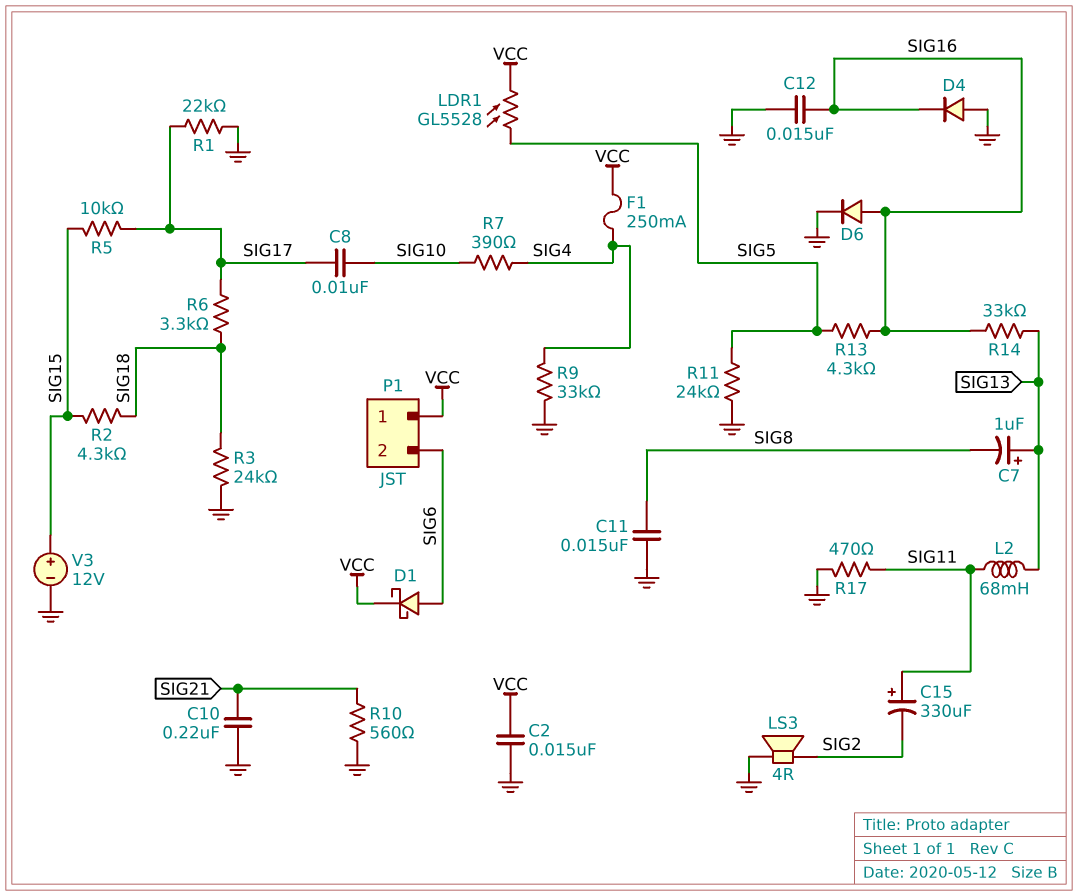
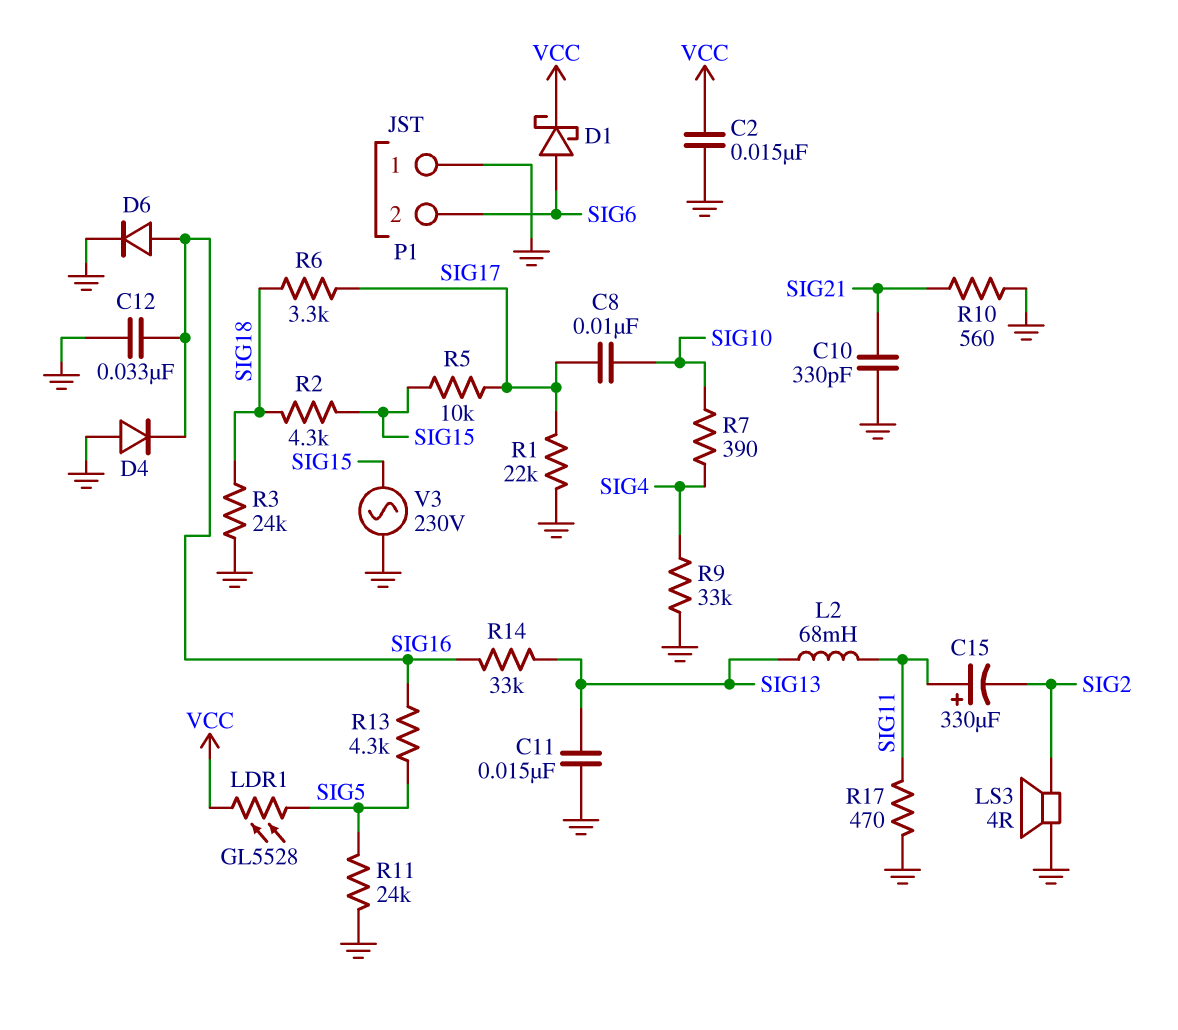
C7: 1uF (plus SIG13, minus SIG8) -> none
C10: 220nF (GND, SIG21) -> 330pF (GND, SIG21)
C11: 15nF (GND, SIG8) -> 15nF (GND, SIG13)
C12: 15nF (GND, SIG16) -> 33nF (GND, SIG16)
F1: 250mA (SIG4, VCC) -> none
P1 pin 1: VCC -> GND
V3: 12V (plus SIG15, minus GND) -> AC 230V (GND, SIG15)

